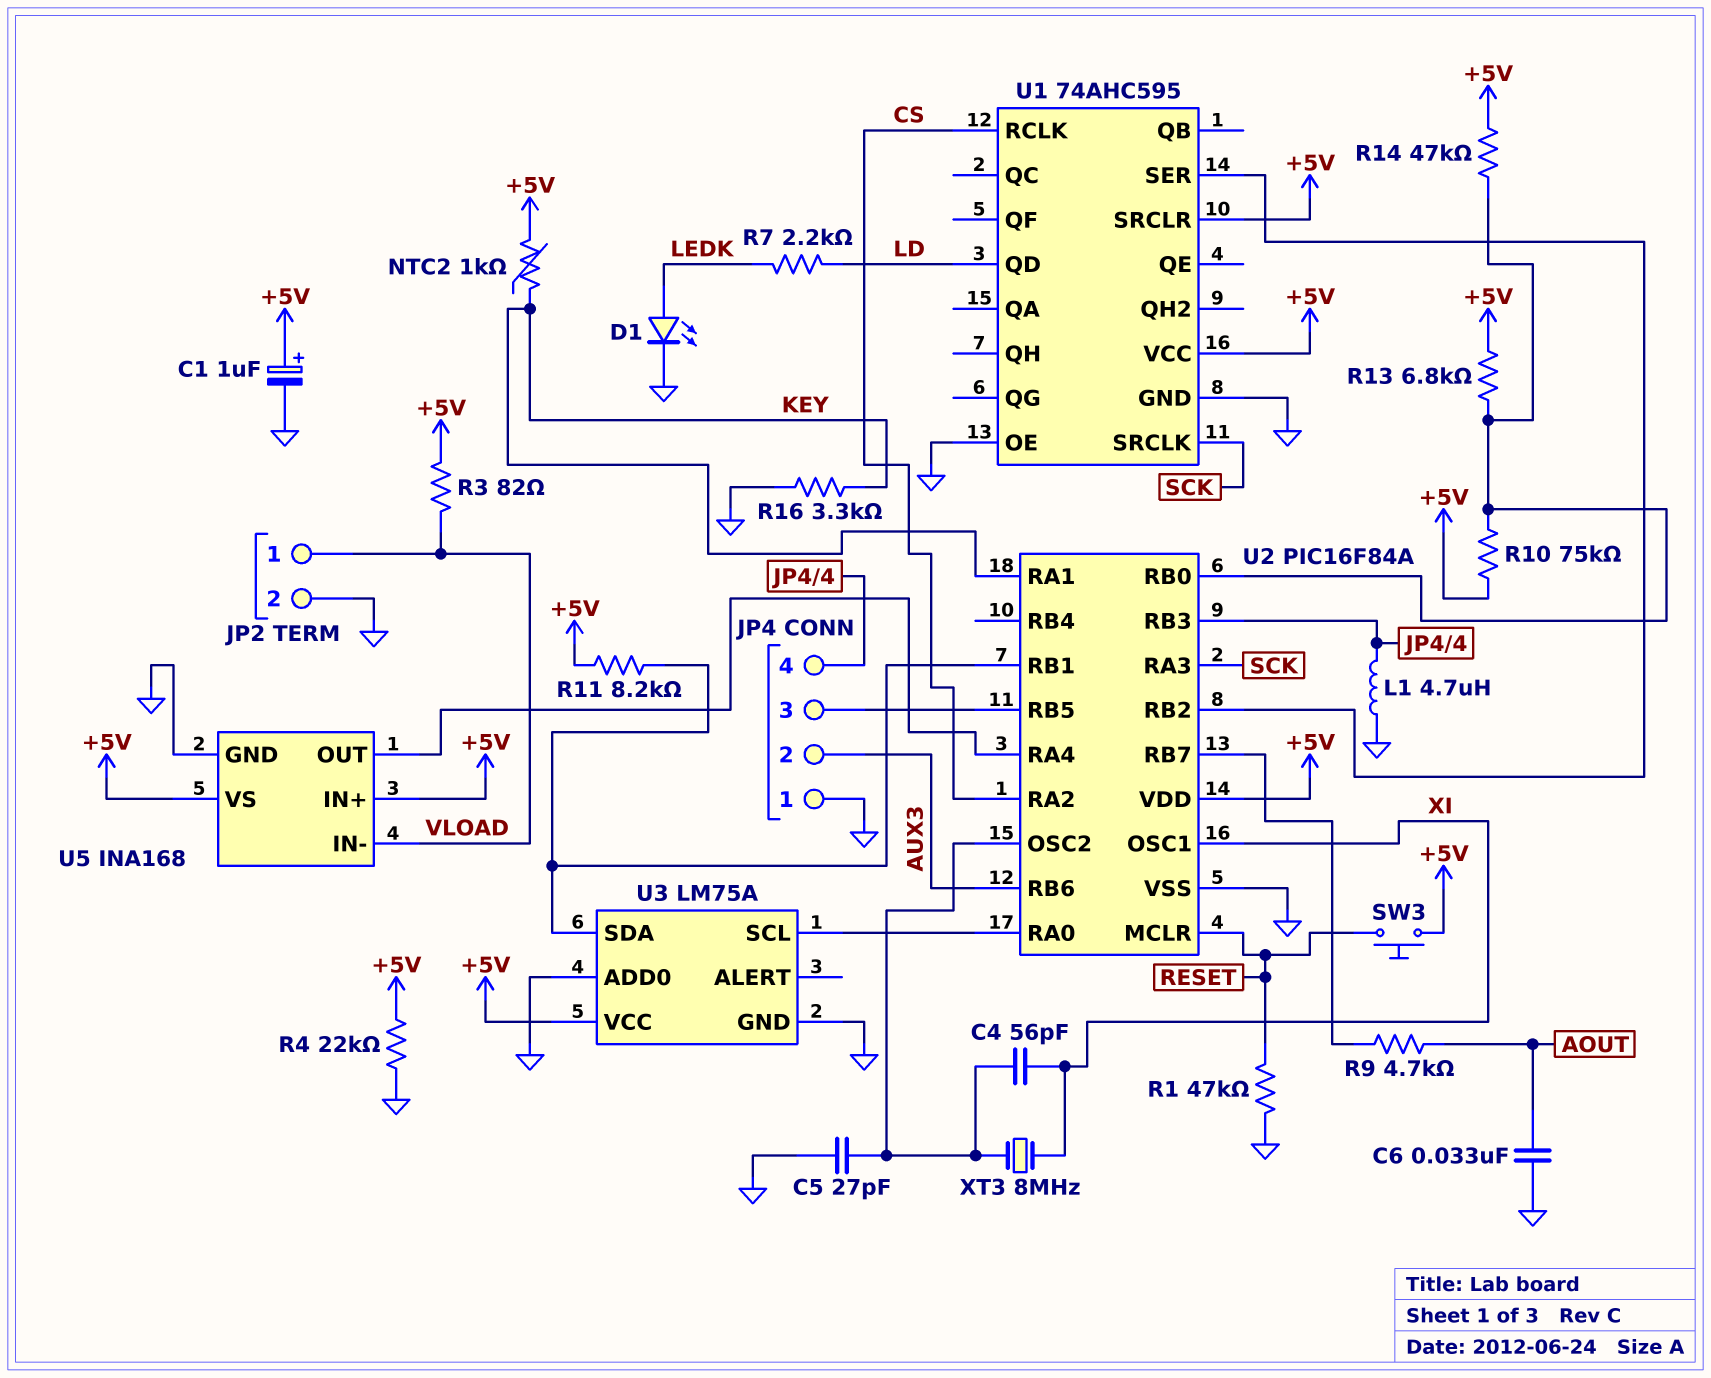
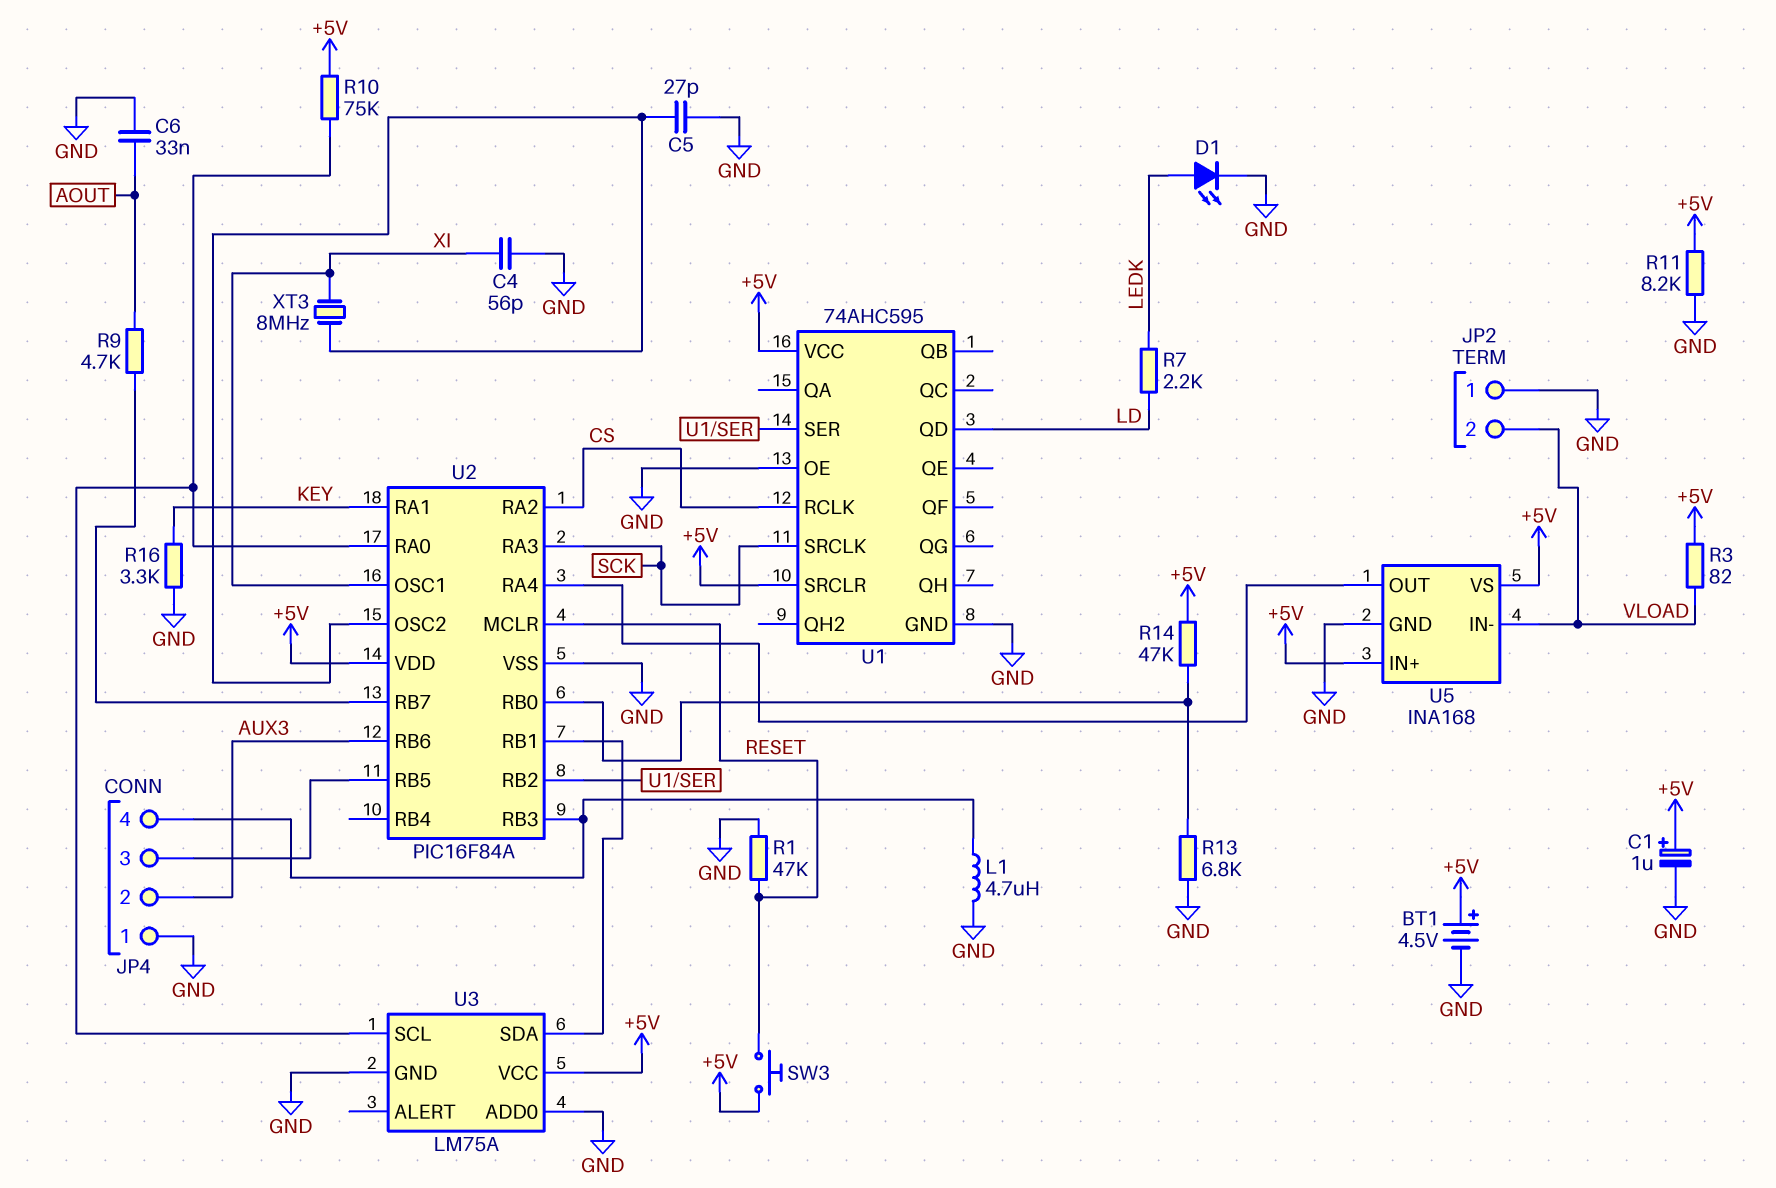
BT1: none -> 4.5V (plus +5V, minus GND)
C4: 56pF (U2/OSC2, XI) -> 56pF (GND, XI)
JP2 pin 1: VLOAD -> GND
JP2 pin 2: GND -> VLOAD
NTC2: 1k (+5V, KEY) -> none
R4: 22k (+5V, GND) -> none
R10: 75k (+5V, U2/RB0) -> 75k (+5V, U2/RA0)
R11: 8.2k (+5V, U2/RB1) -> 8.2k (+5V, GND)
R13: 6.8k (+5V, U2/RB0) -> 6.8k (GND, U2/RB0)

